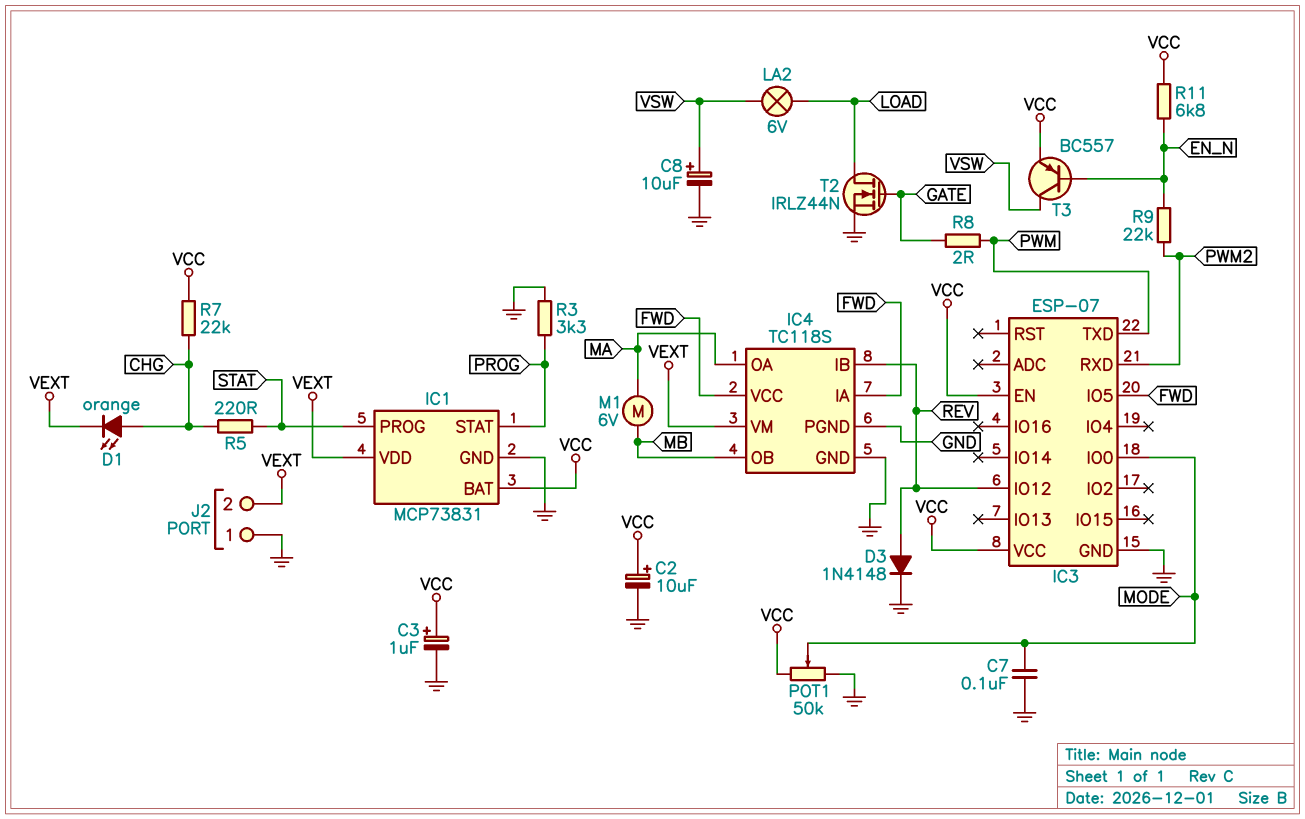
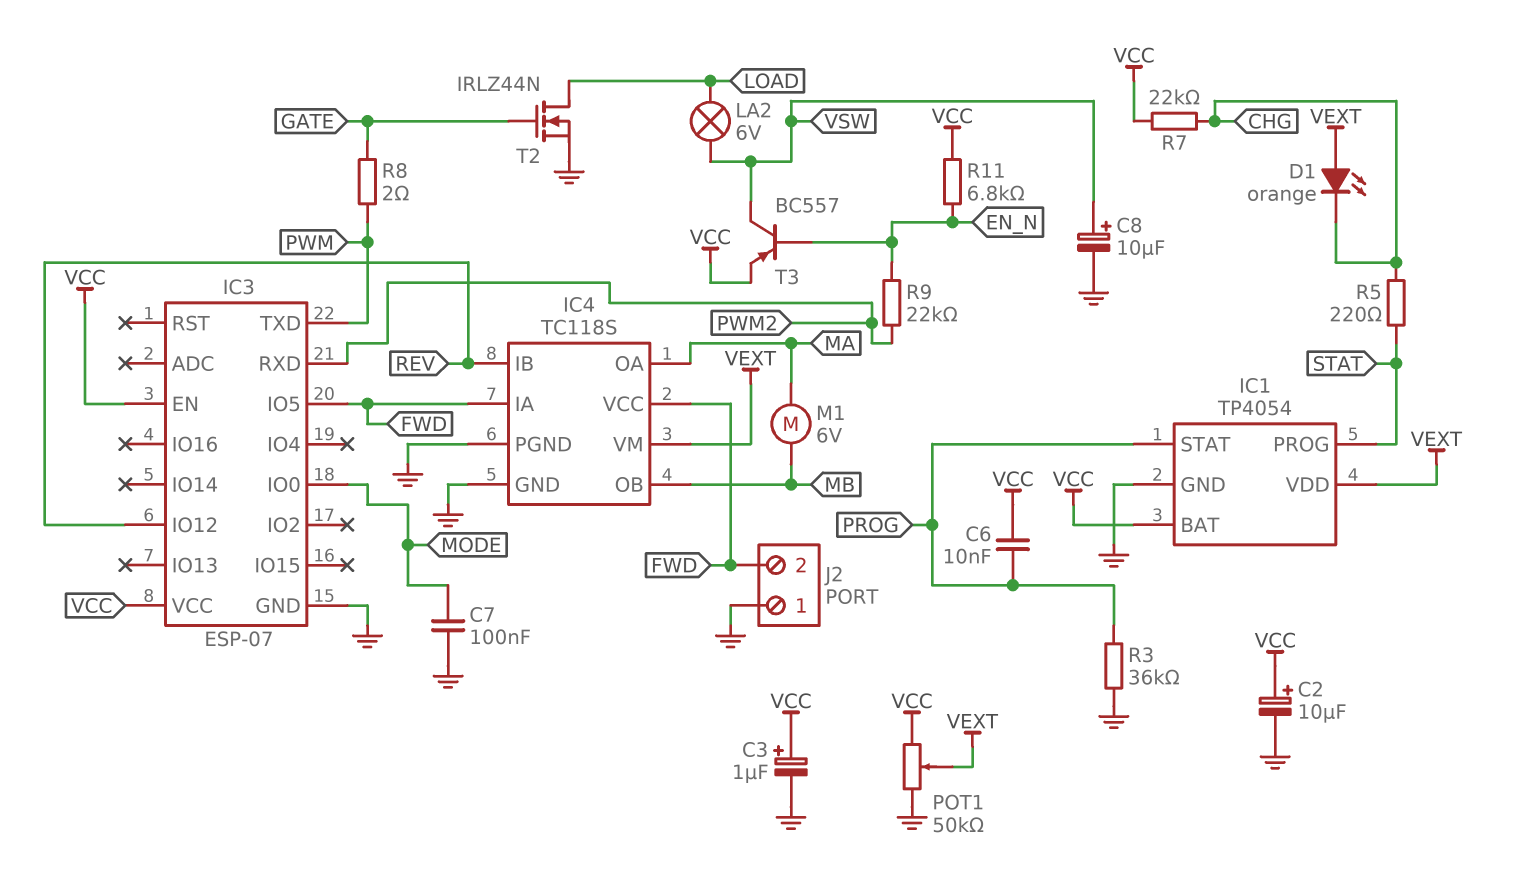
C6: none -> 10nF (PROG, VCC)
D1: LED orange (A CHG, K VEXT) -> LED orange (A VEXT, K CHG)
D3: diode 1N4148 (A REV, K GND) -> none
IC1: MCP73831 -> TP4054
J2 pin 2: VEXT -> FWD
POT1: 50k (GND, VCC, wiper MODE) -> 50k (GND, VCC, wiper VEXT)
R3: 3.3k (GND, PROG) -> 36k (GND, PROG)

